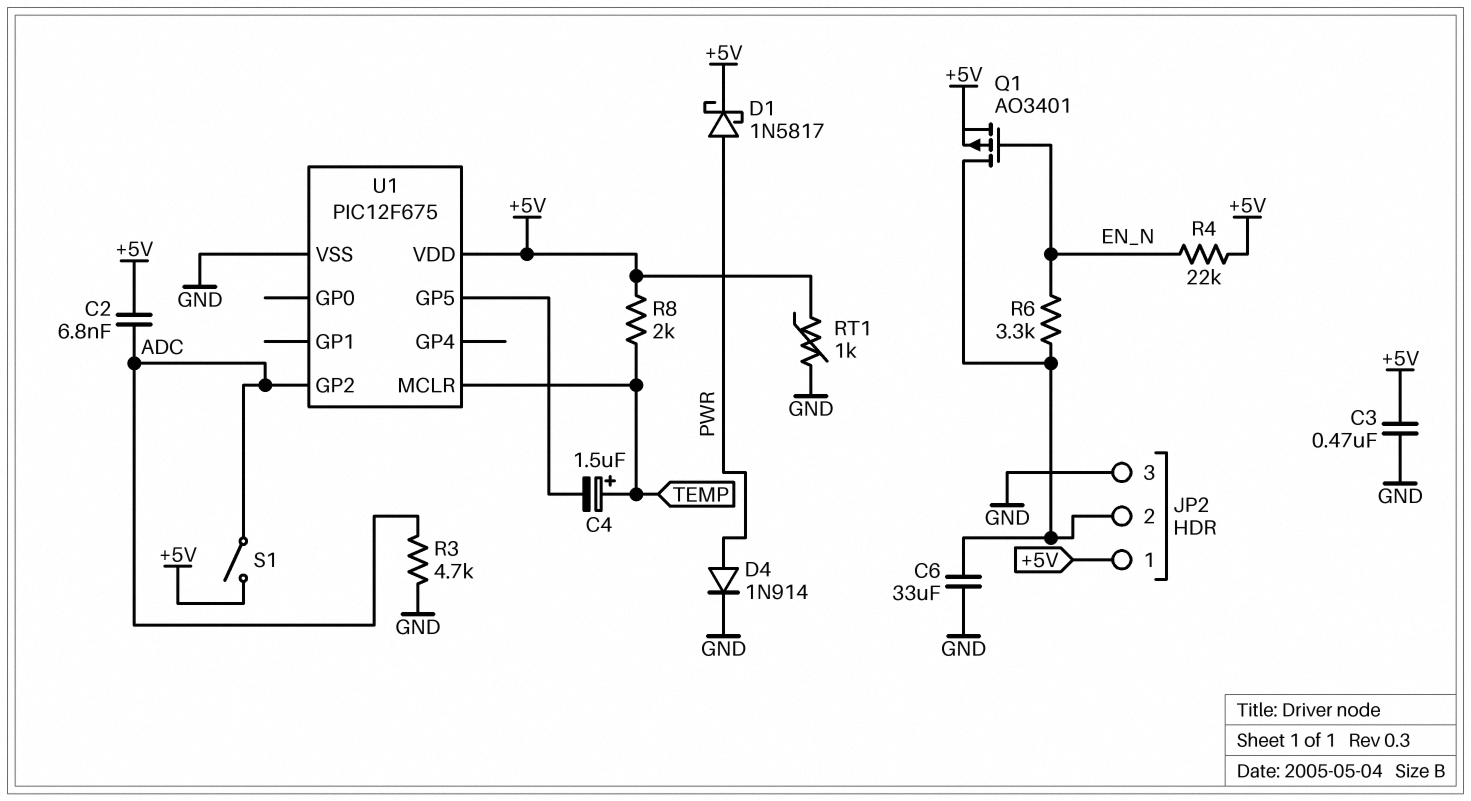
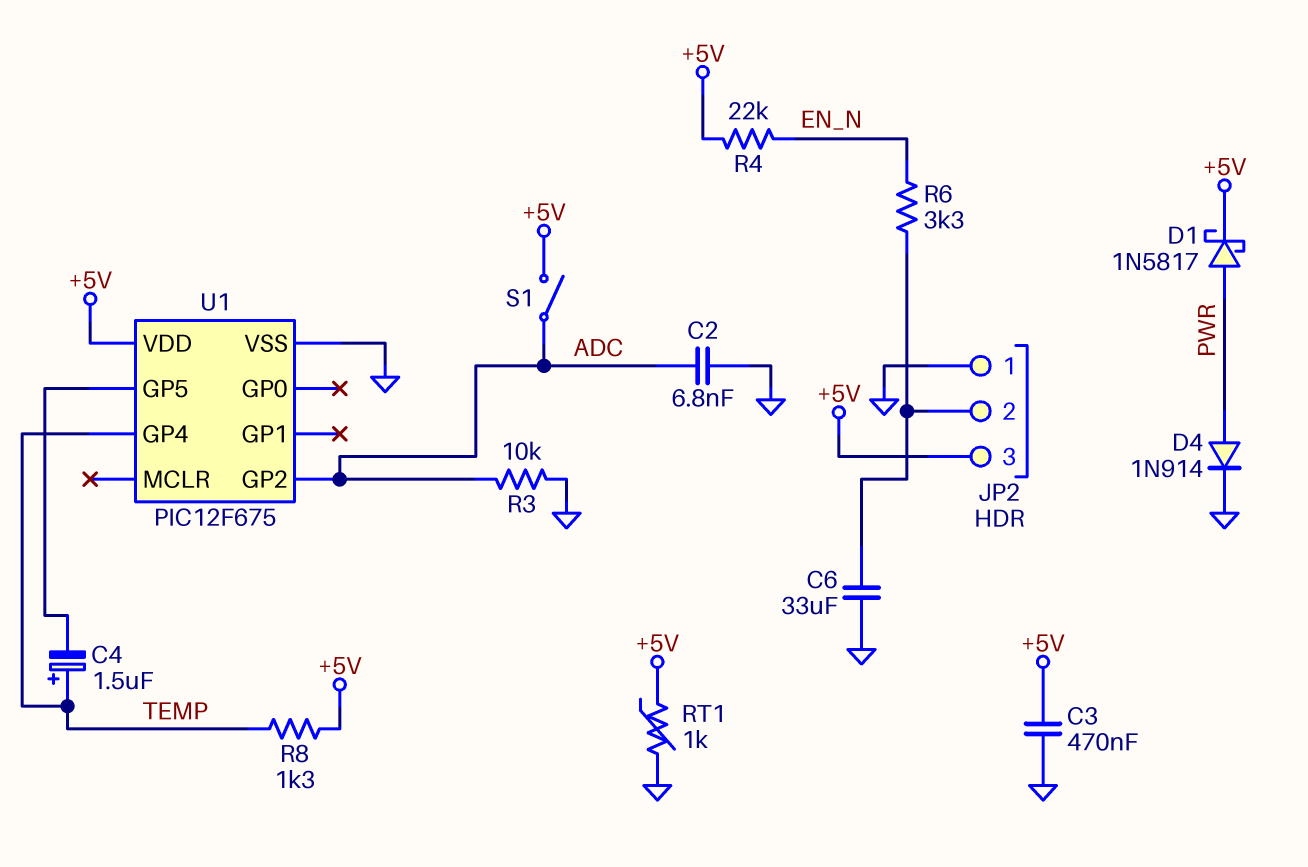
C2: 6.8nF (+5V, ADC) -> 6.8nF (ADC, GND)
JP2 pin 1: +5V -> GND
JP2 pin 3: GND -> +5V
Q1: PMOS AO3401 (G EN_N, D JP2/2, S +5V) -> none
R3: 4.7k (ADC, GND) -> 10k (ADC, GND)
R8: 2k (+5V, TEMP) -> 1.3k (+5V, TEMP)
U1 pin GP4: none -> TEMP
U1 pin MCLR: TEMP -> none

